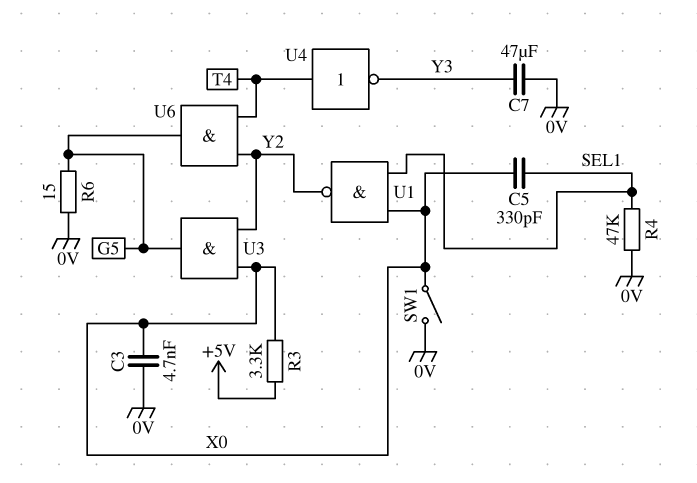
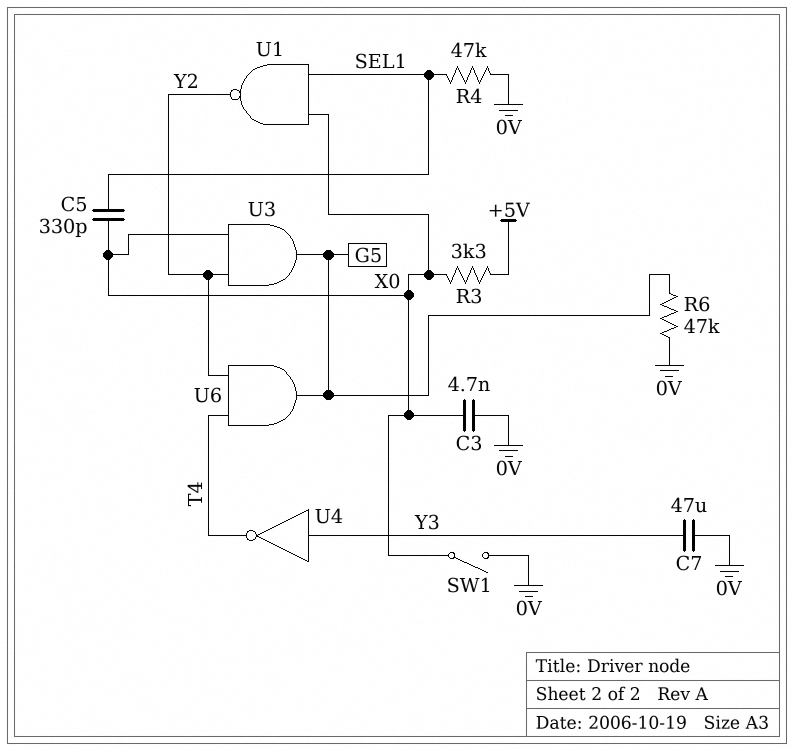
R6: 15 (0V, G5) -> 47k (0V, G5)
U4: NOT (in T4, out Y3) -> NOT (in Y3, out T4)

